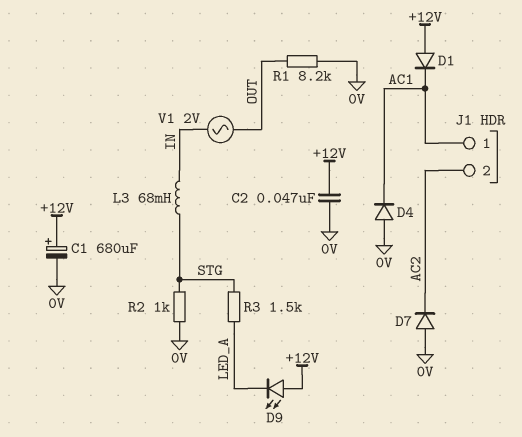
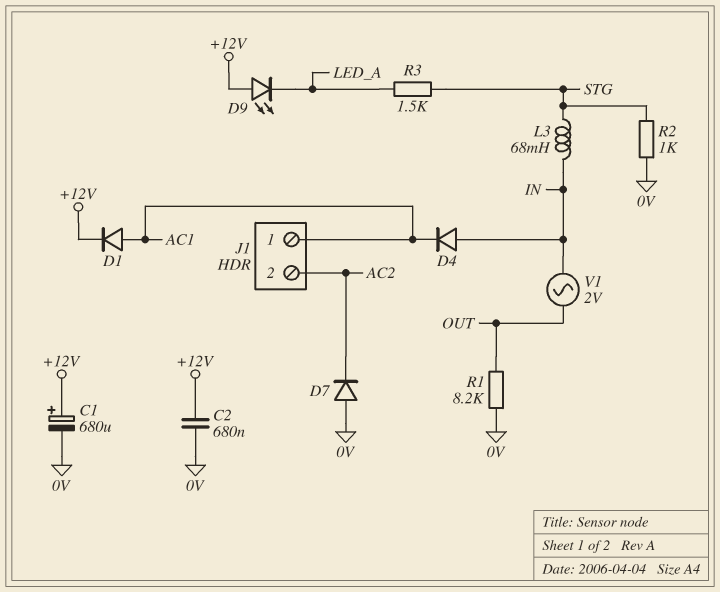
C2: 47nF (+12V, 0V) -> 680nF (+12V, 0V)
D1: diode (A +12V, K AC1) -> diode (A AC1, K +12V)
D4: diode (A 0V, K AC1) -> diode (A IN, K AC1)

